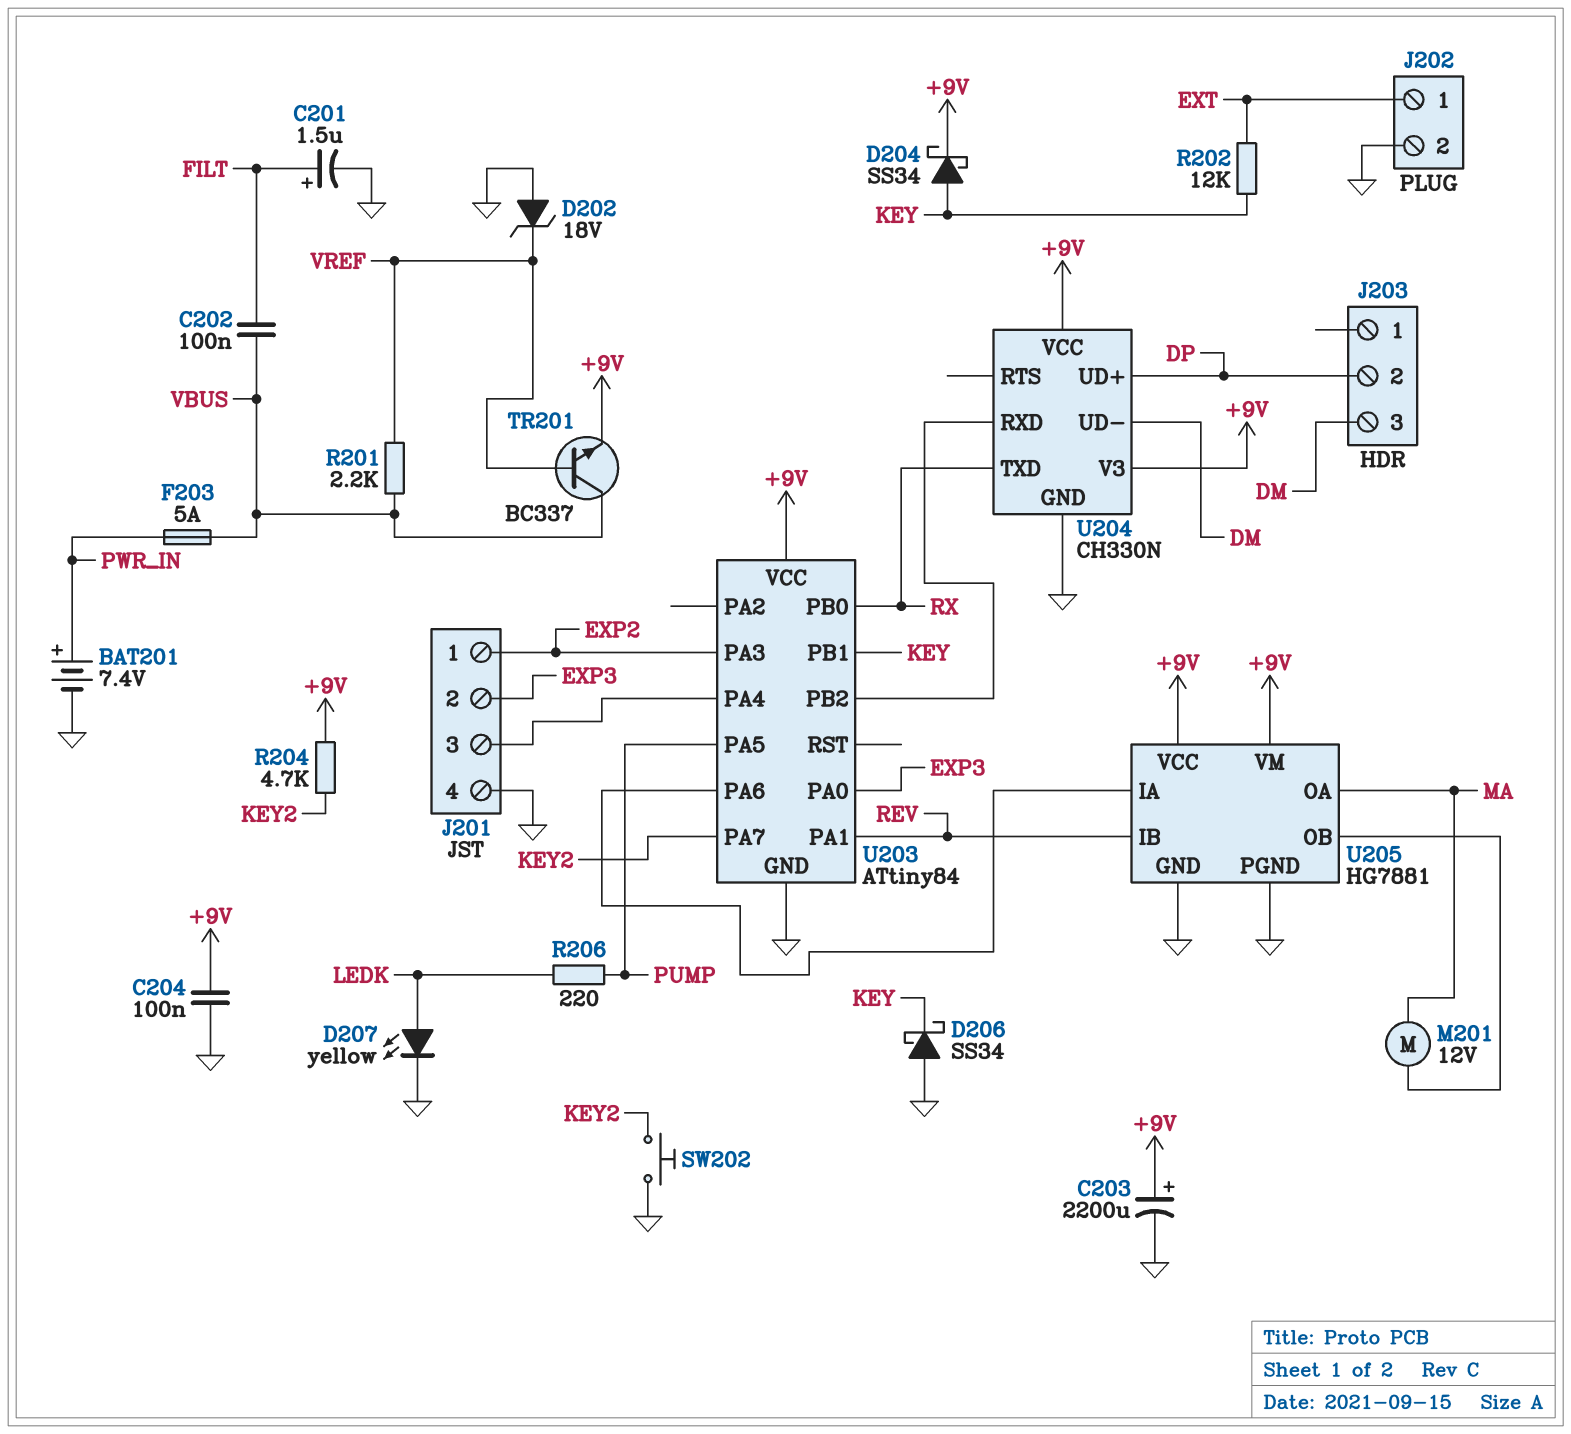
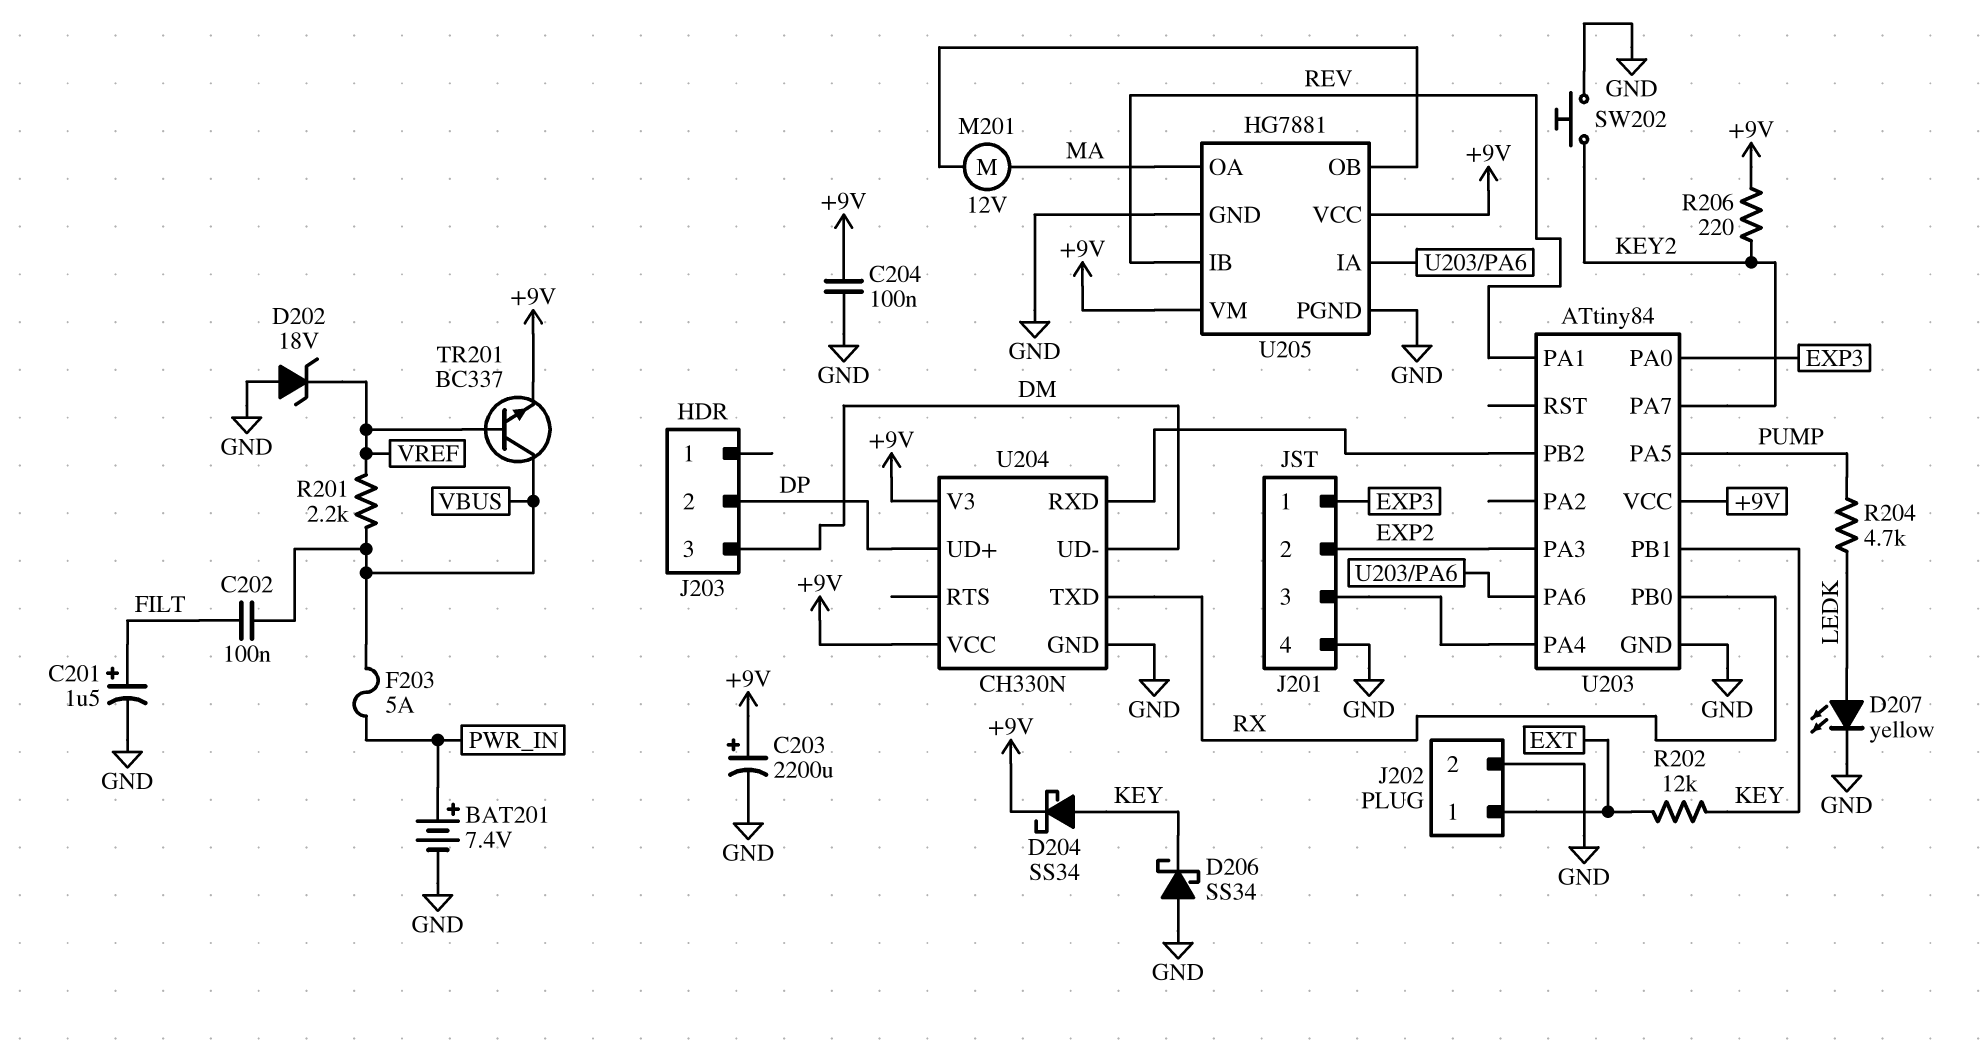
J201 pin 1: EXP2 -> EXP3
J201 pin 2: EXP3 -> EXP2
R204: 4.7k (+9V, KEY2) -> 4.7k (LEDK, PUMP)
R206: 220 (LEDK, PUMP) -> 220 (+9V, KEY2)

